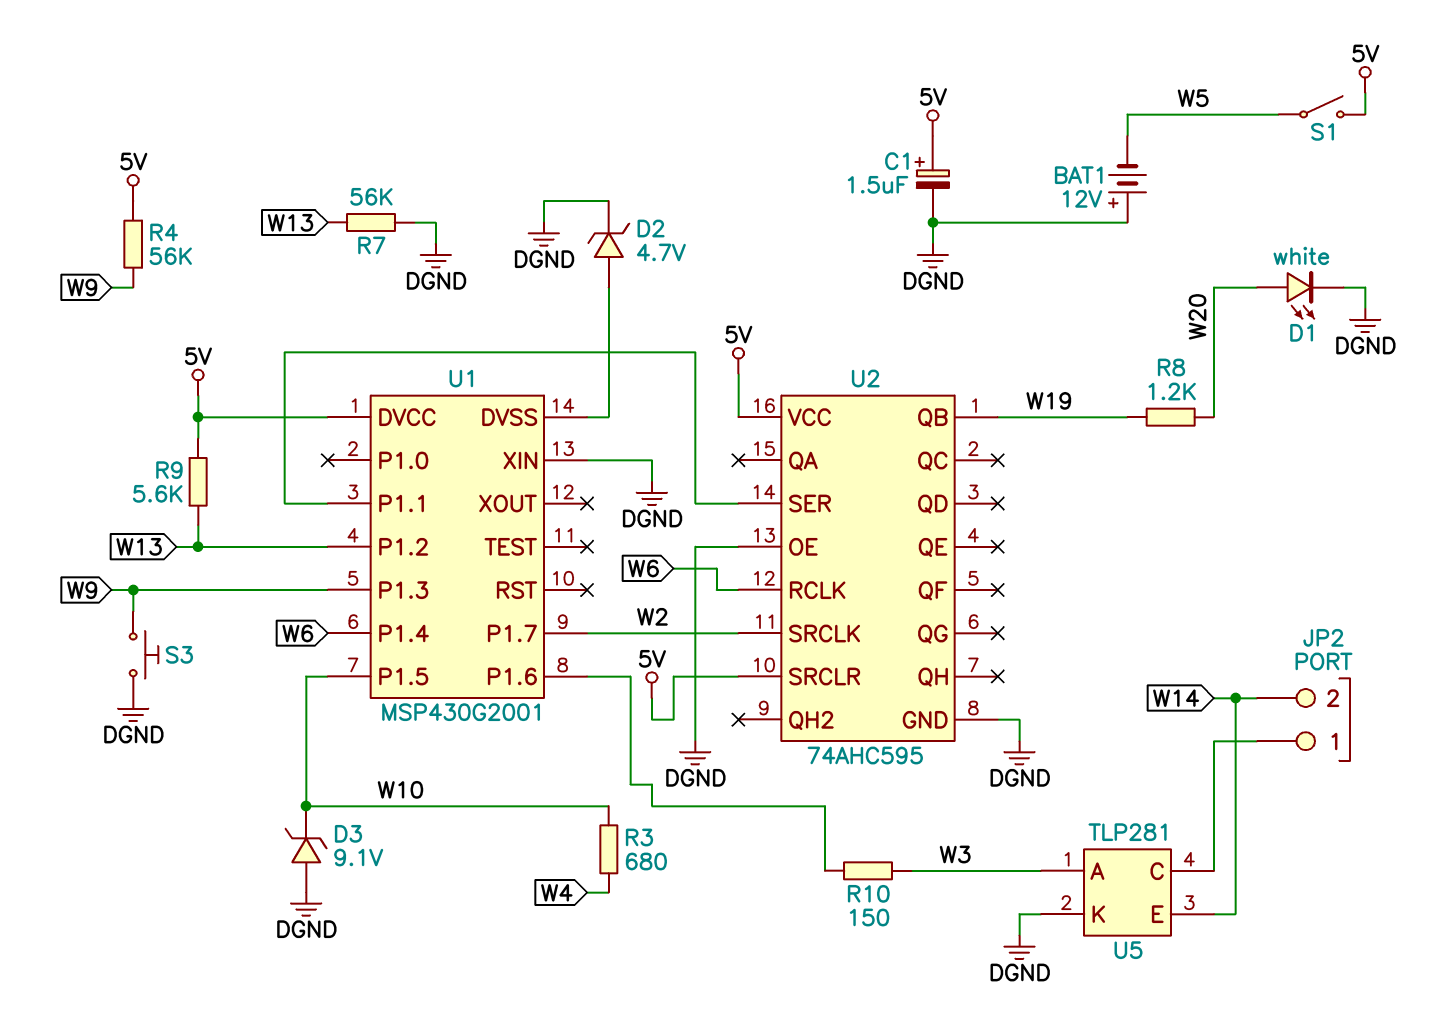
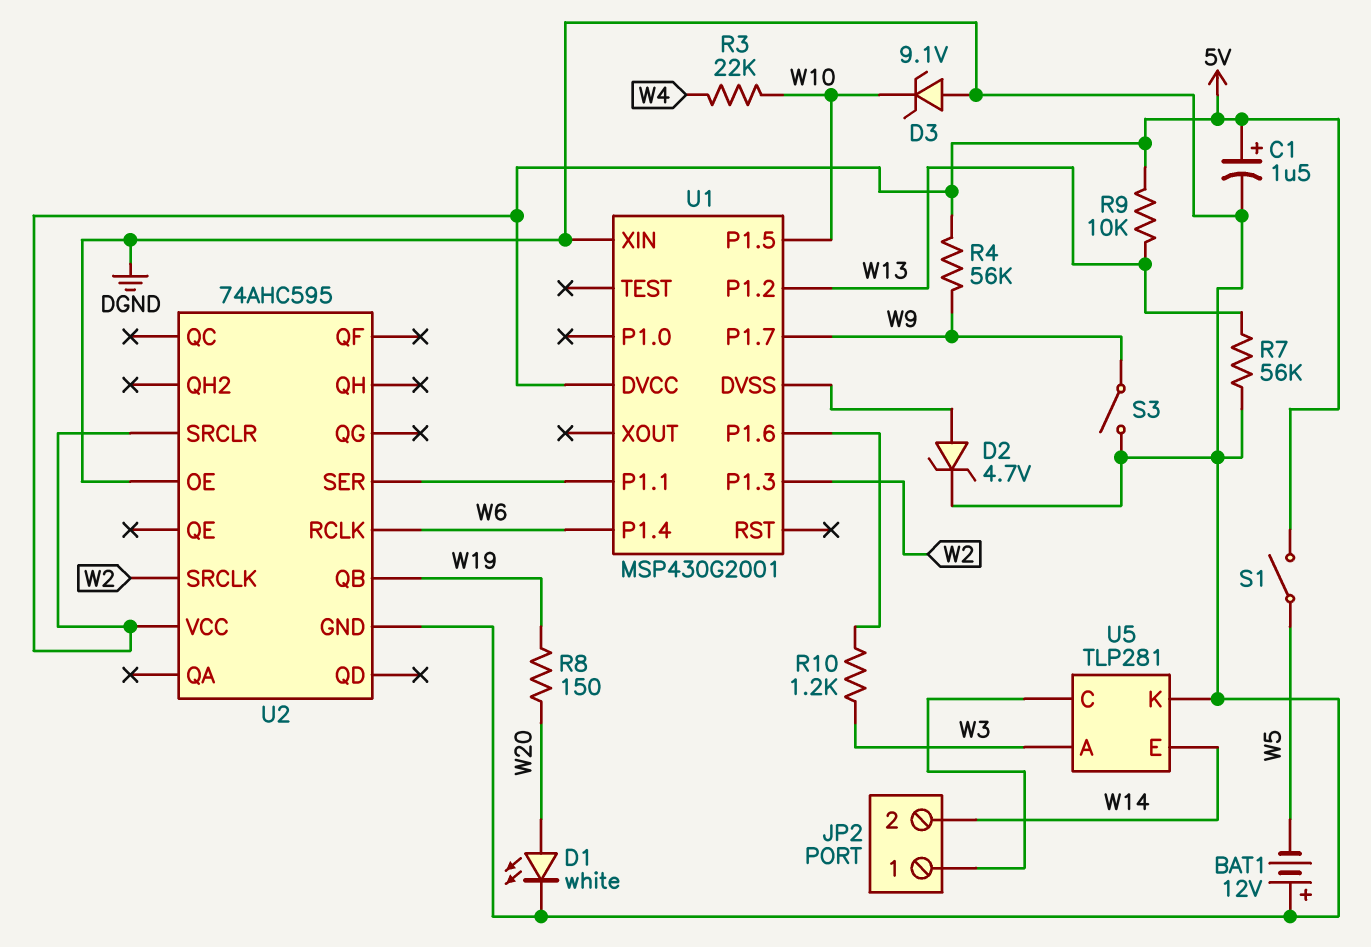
R3: 680 (W4, W10) -> 22k (W4, W10)
R8: 1.2k (W19, W20) -> 150 (W19, W20)
R9: 5.6k (5V, W13) -> 10k (5V, W13)
R10: 150 (U1/P1.6, W3) -> 1.2k (U1/P1.6, W3)
S3: button (DGND, W9) -> switch (DGND, W9)
U1 pin P1.3: W9 -> W2
U1 pin P1.7: W2 -> W9

